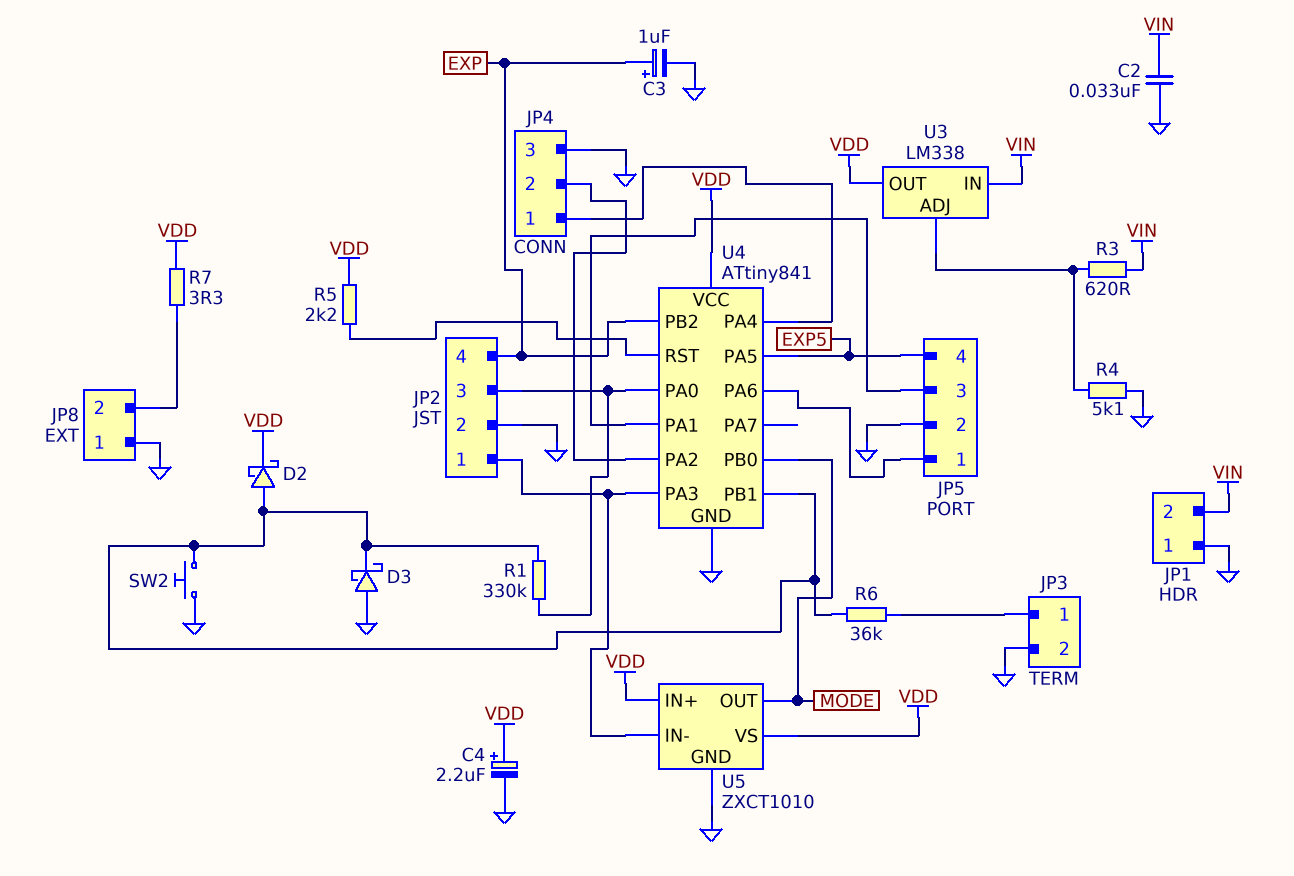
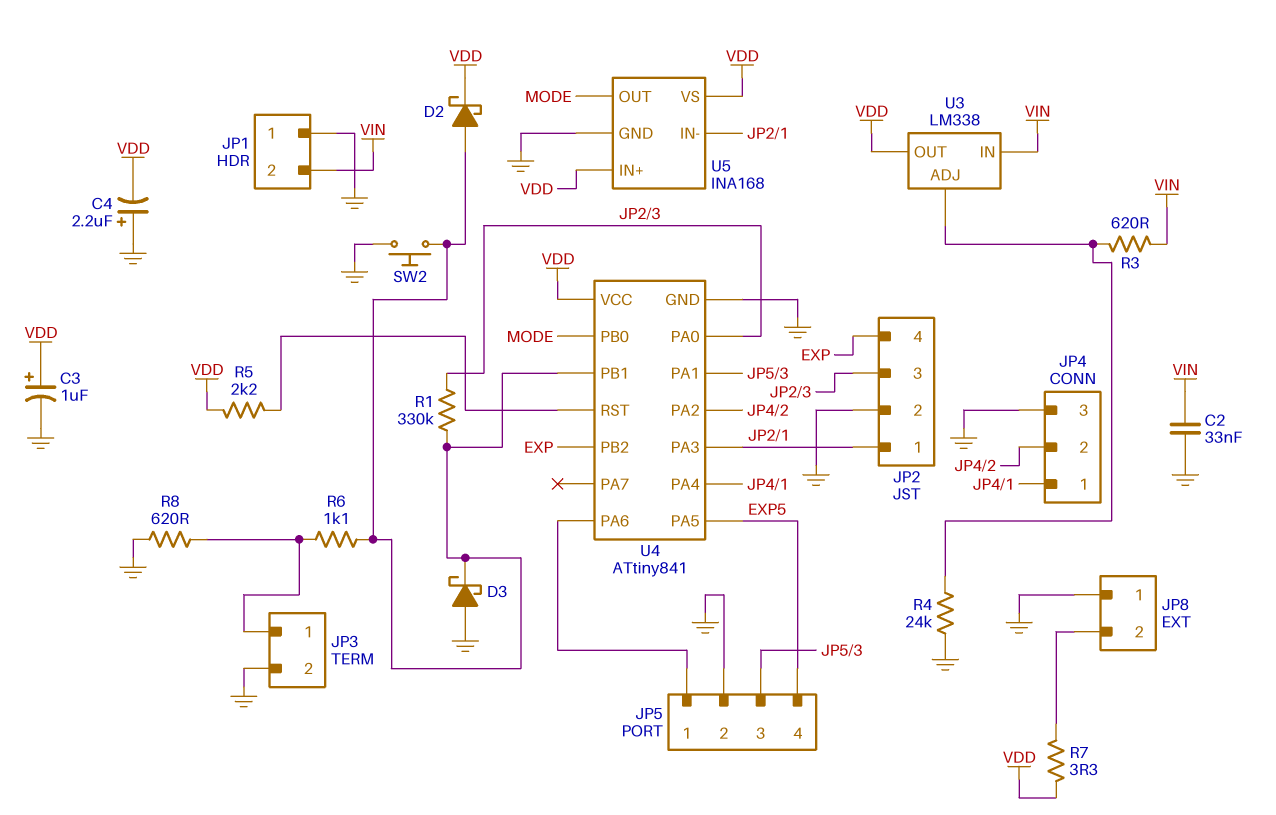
C3: 1uF (plus EXP, minus GND) -> 1uF (plus VDD, minus GND)
C4: 2.2uF (plus VDD, minus GND) -> 2.2uF (plus GND, minus VDD)
R4: 5.1k (GND, U3/ADJ) -> 24k (GND, U3/ADJ)
R6: 36k (JP3/1, U4/PB1) -> 1.1k (JP3/1, U4/PB1)
R8: none -> 620 (GND, JP3/1)
U5: ZXCT1010 -> INA168

